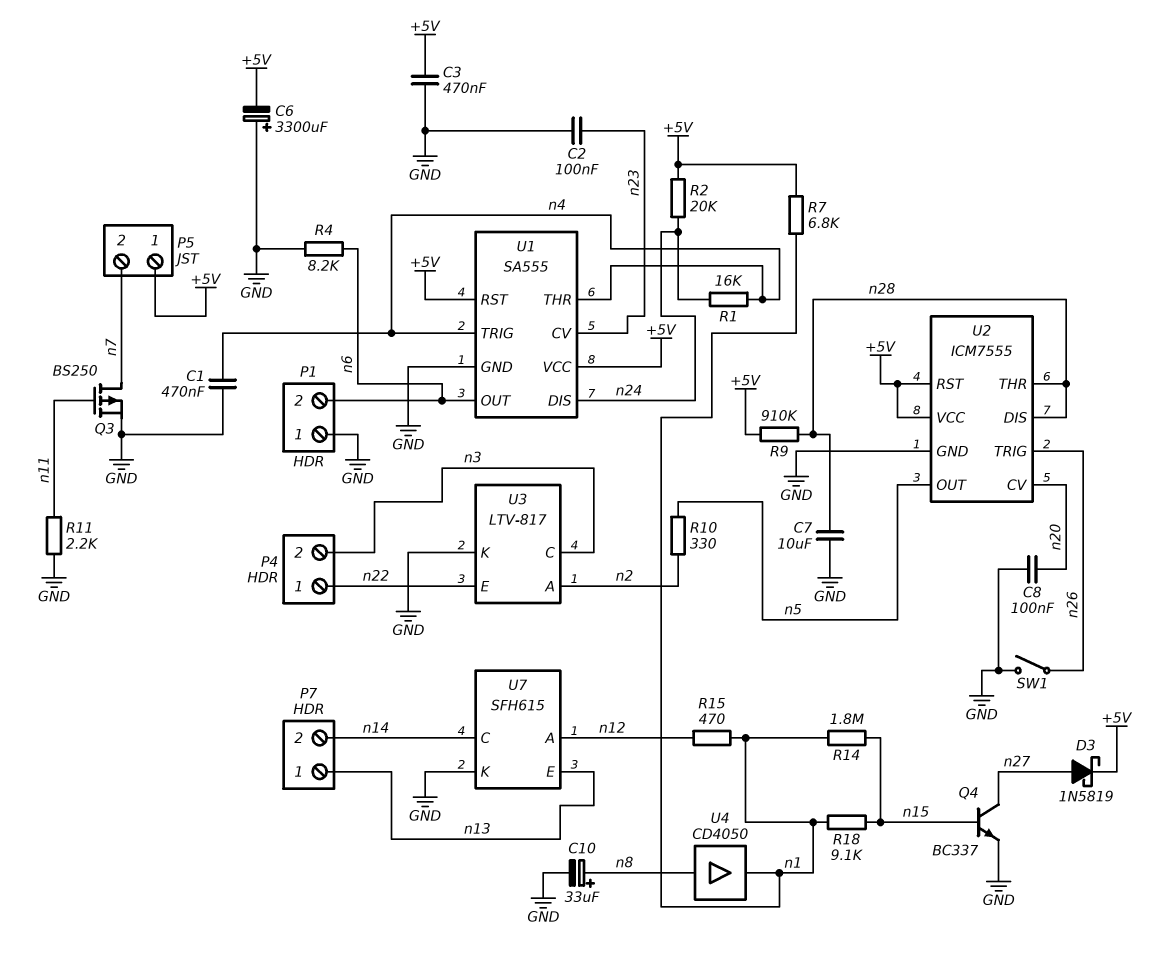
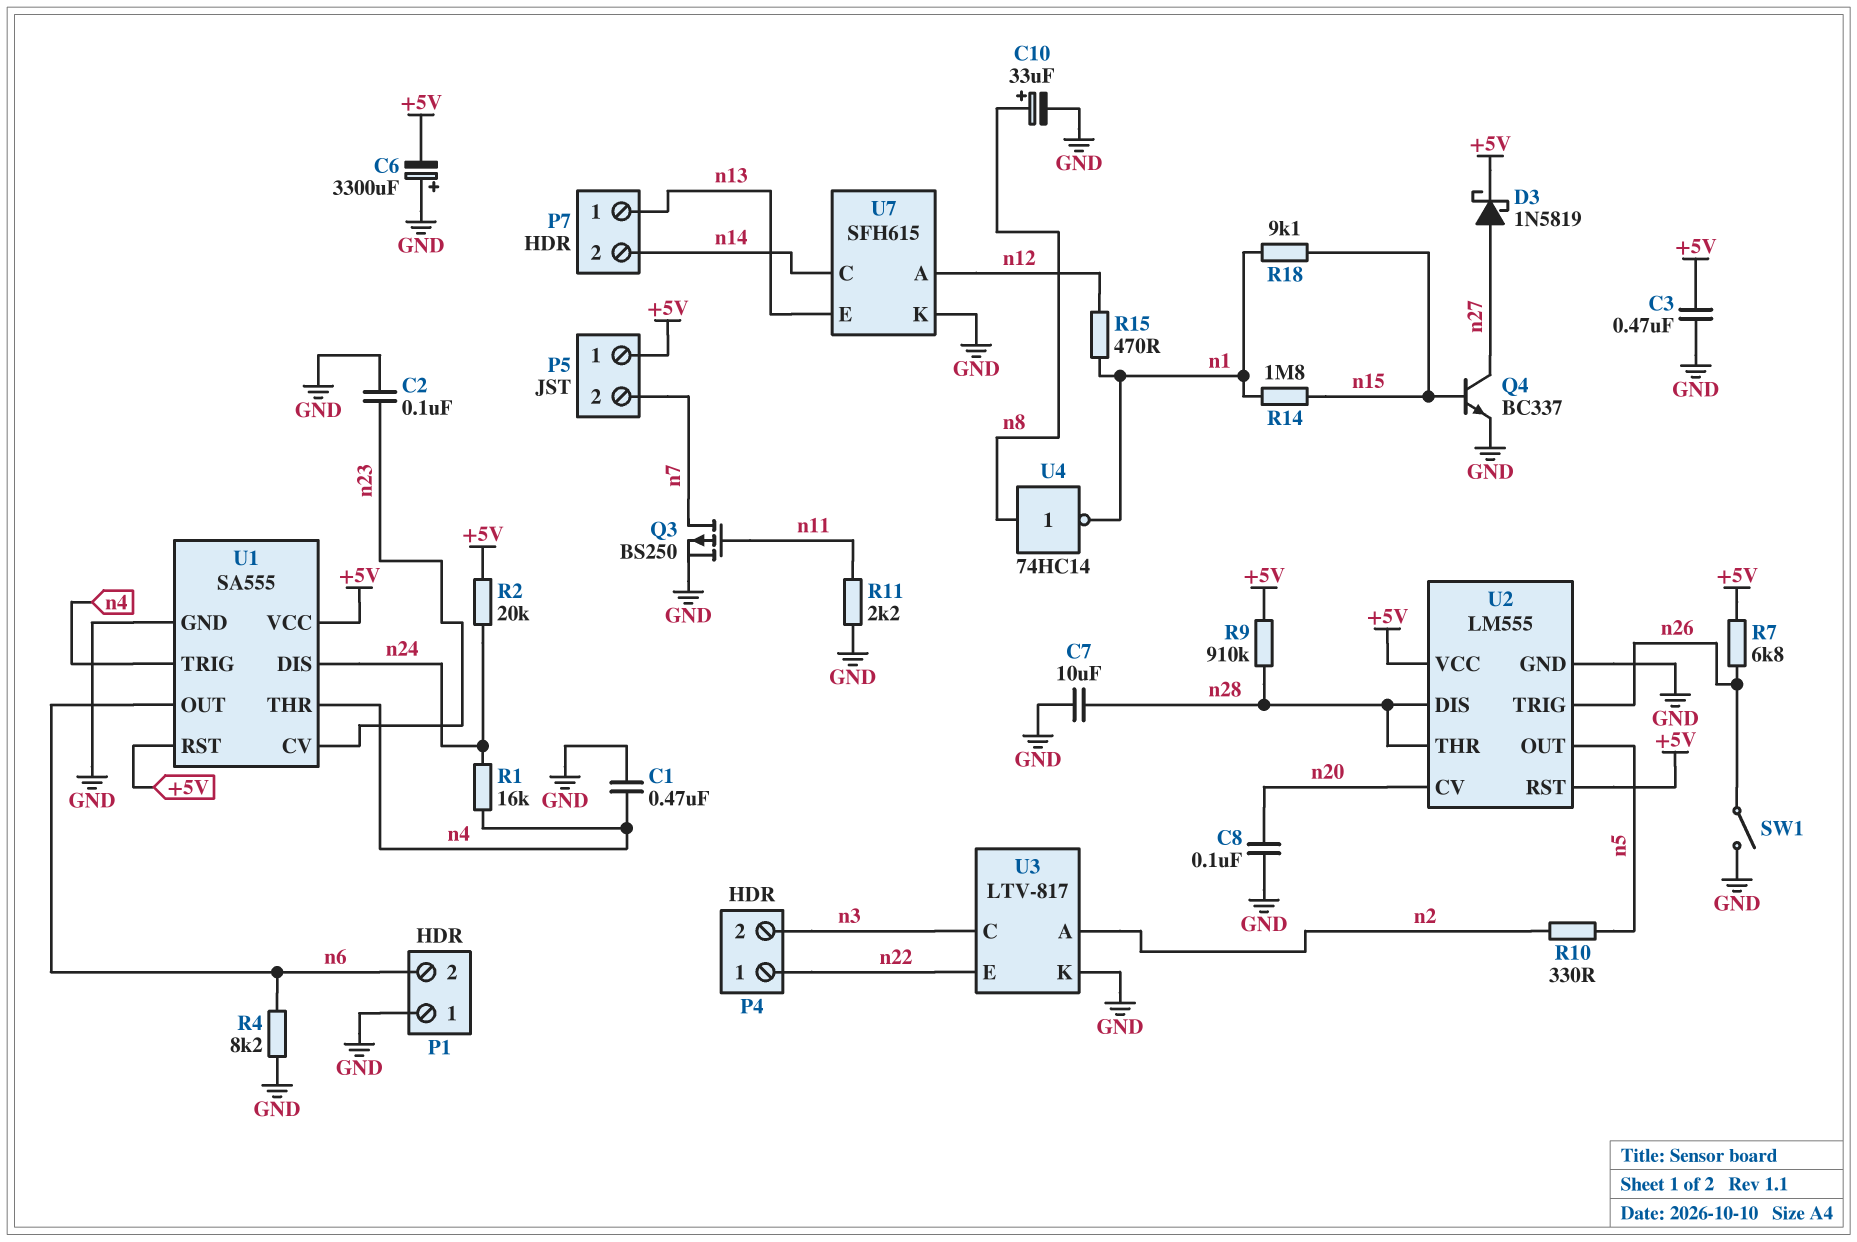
R7: 6.8k (+5V, n1) -> 6.8k (+5V, n26)
U2: ICM7555 -> LM555
U4: buffer CD4050 (in n8, out n1) -> NOT 74HC14 (in n8, out n1)

